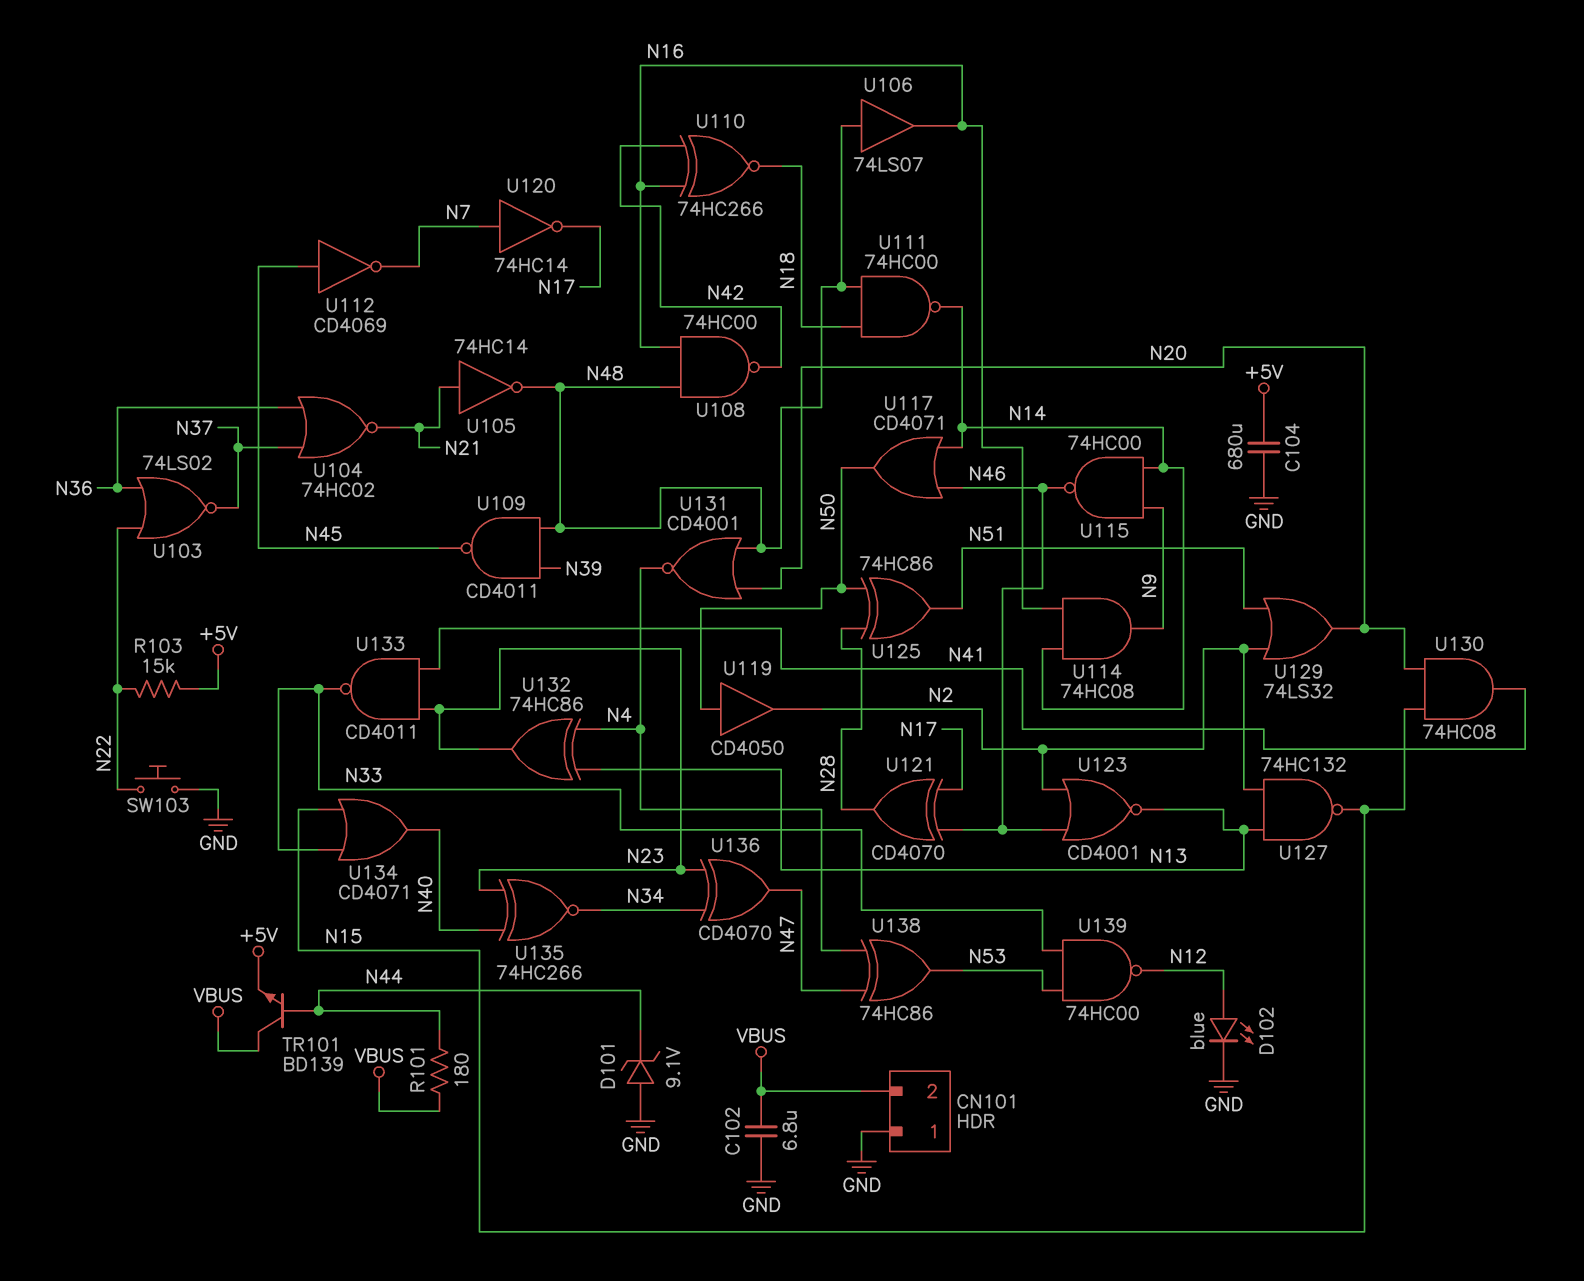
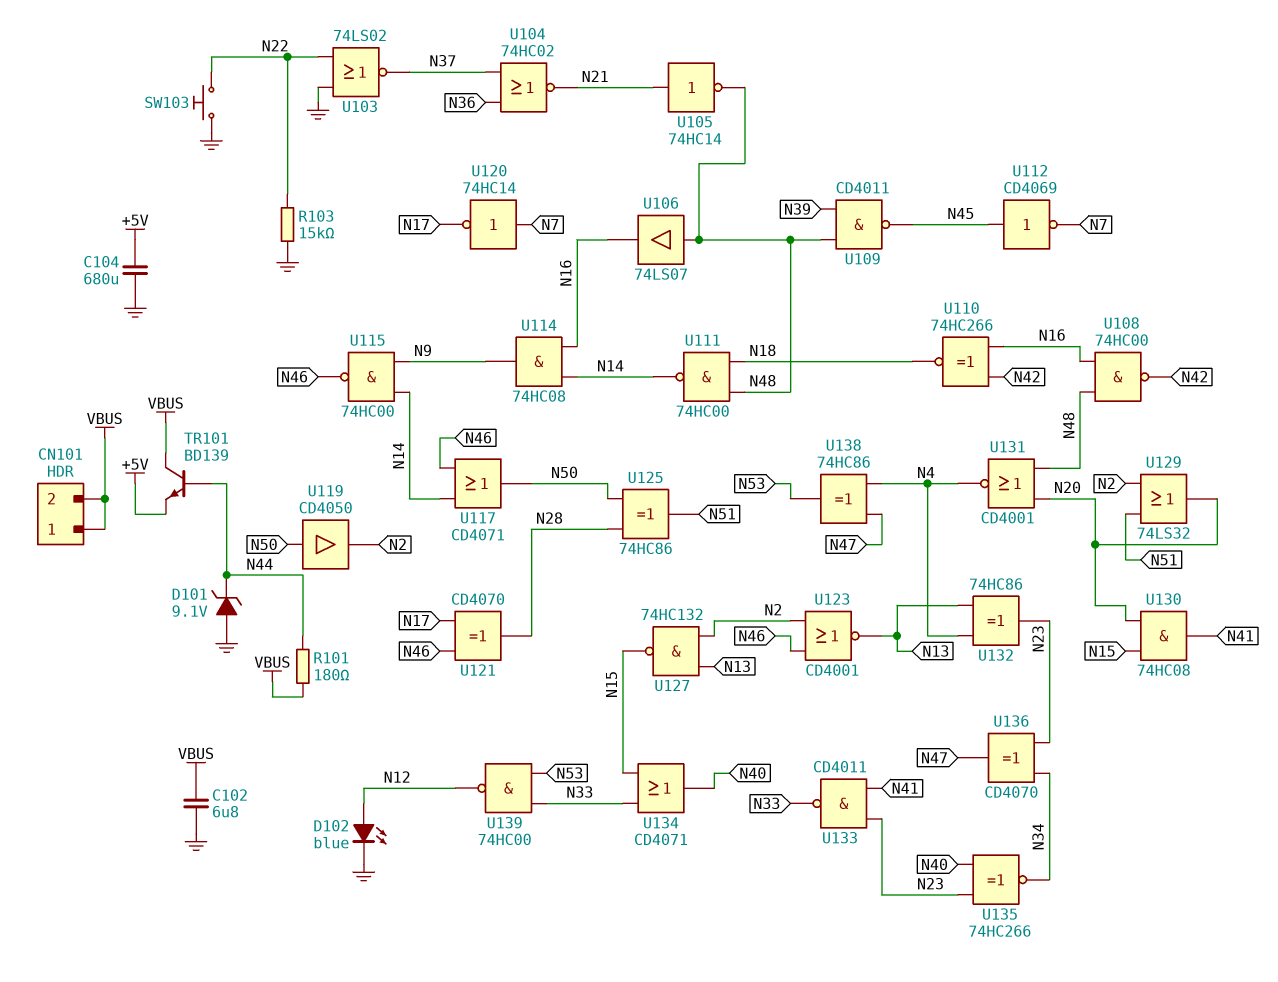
CN101 pin 1: GND -> VBUS
R103: 15k (+5V, N22) -> 15k (GND, N22)
U103: NOR 74LS02 (in N22, in N36, out N37) -> NOR 74LS02 (in GND, in N22, out N37)

